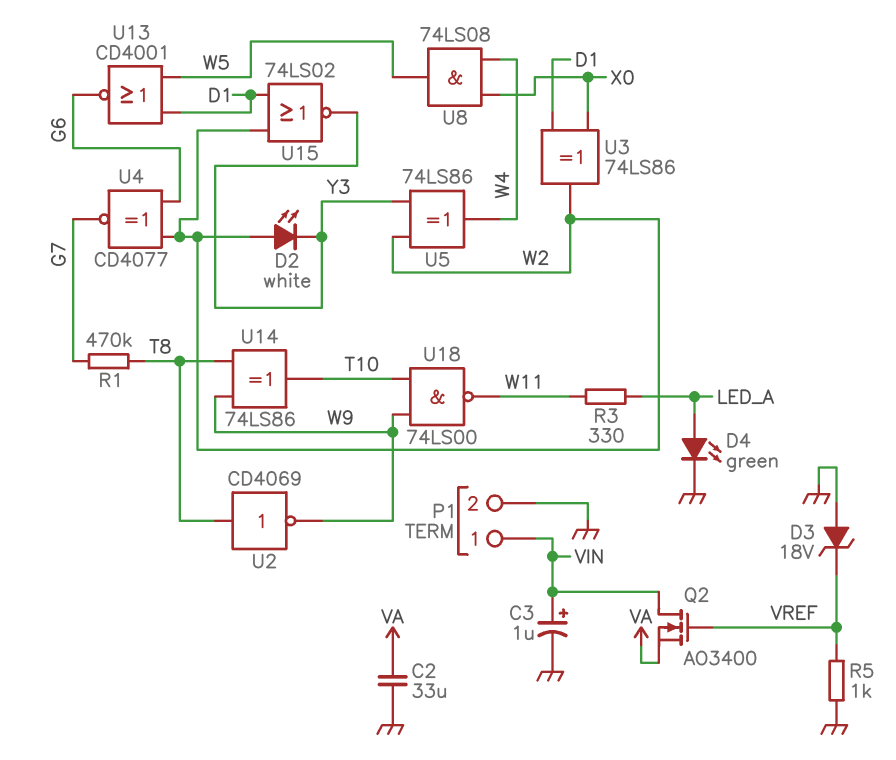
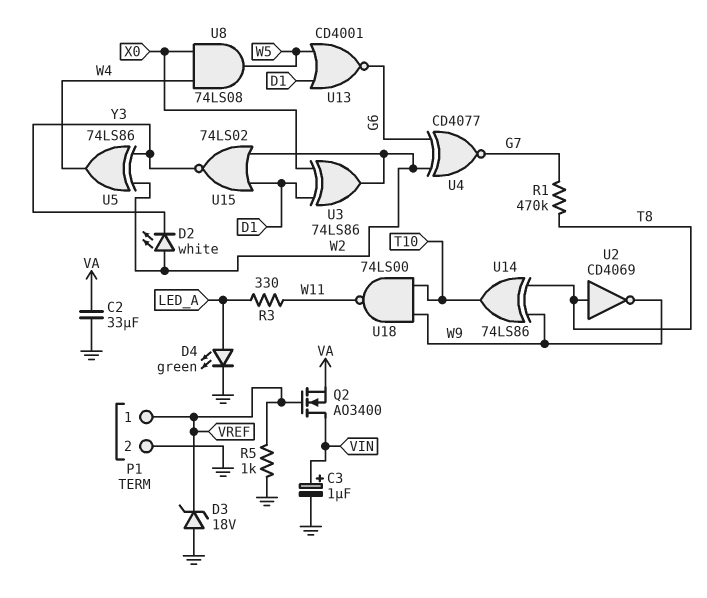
P1 pin 1: VIN -> VREF

